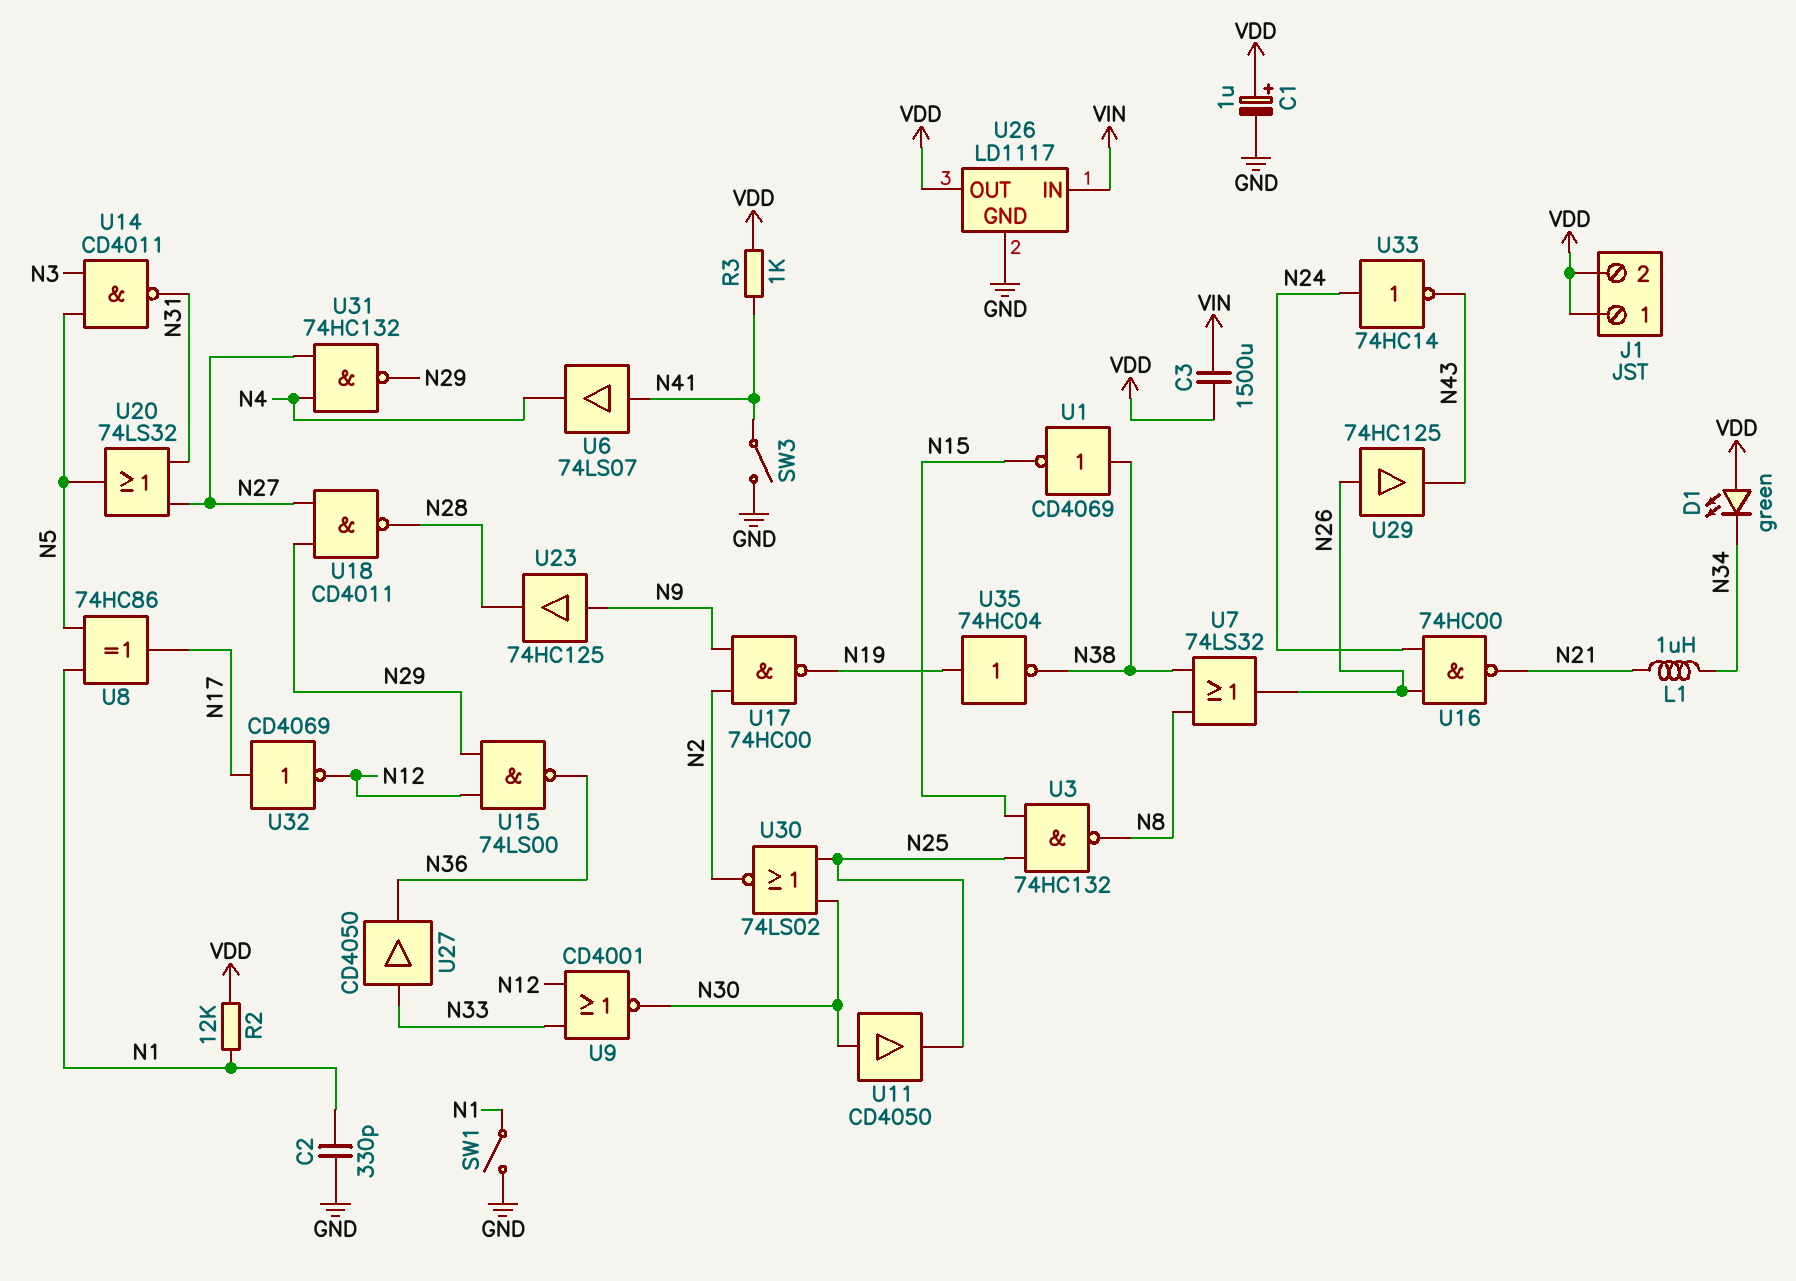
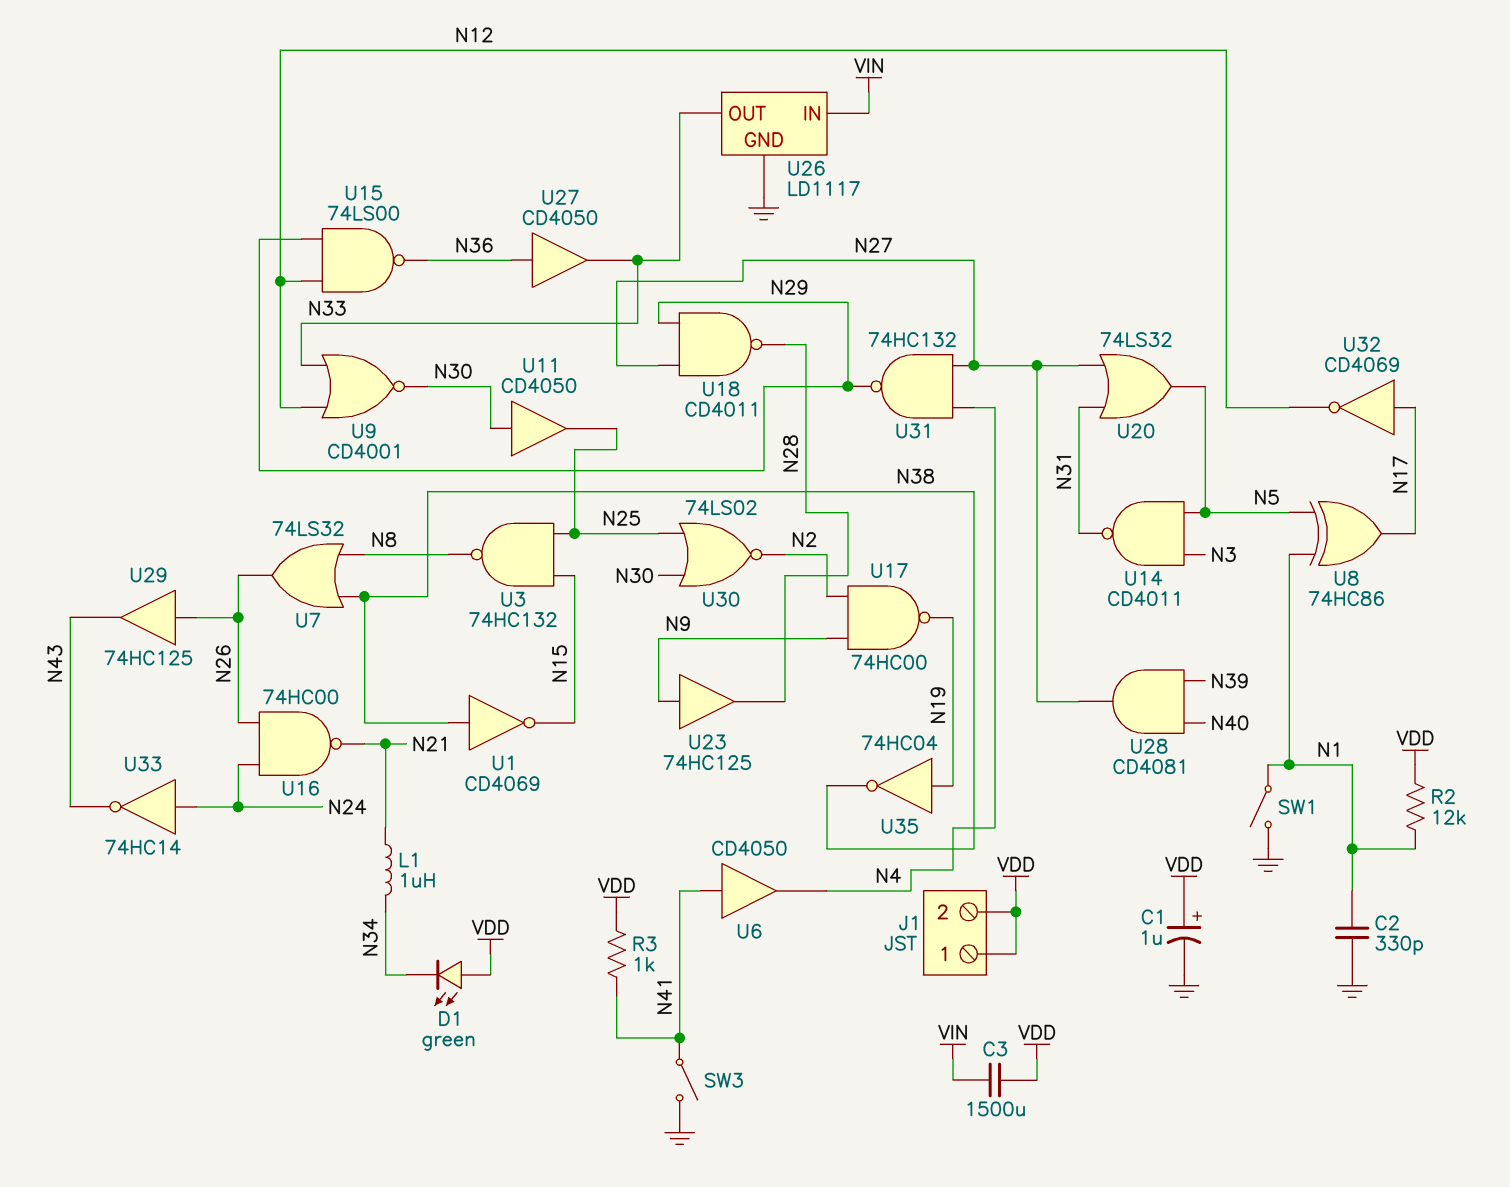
U6: buffer 74LS07 (in N41, out N4) -> buffer CD4050 (in N41, out N4)
U26 pin OUT: VDD -> N33
U27: buffer CD4050 (in N33, out N36) -> buffer CD4050 (in N36, out N33)
U28: none -> AND CD4081 (in N39, in N40, out N27)

